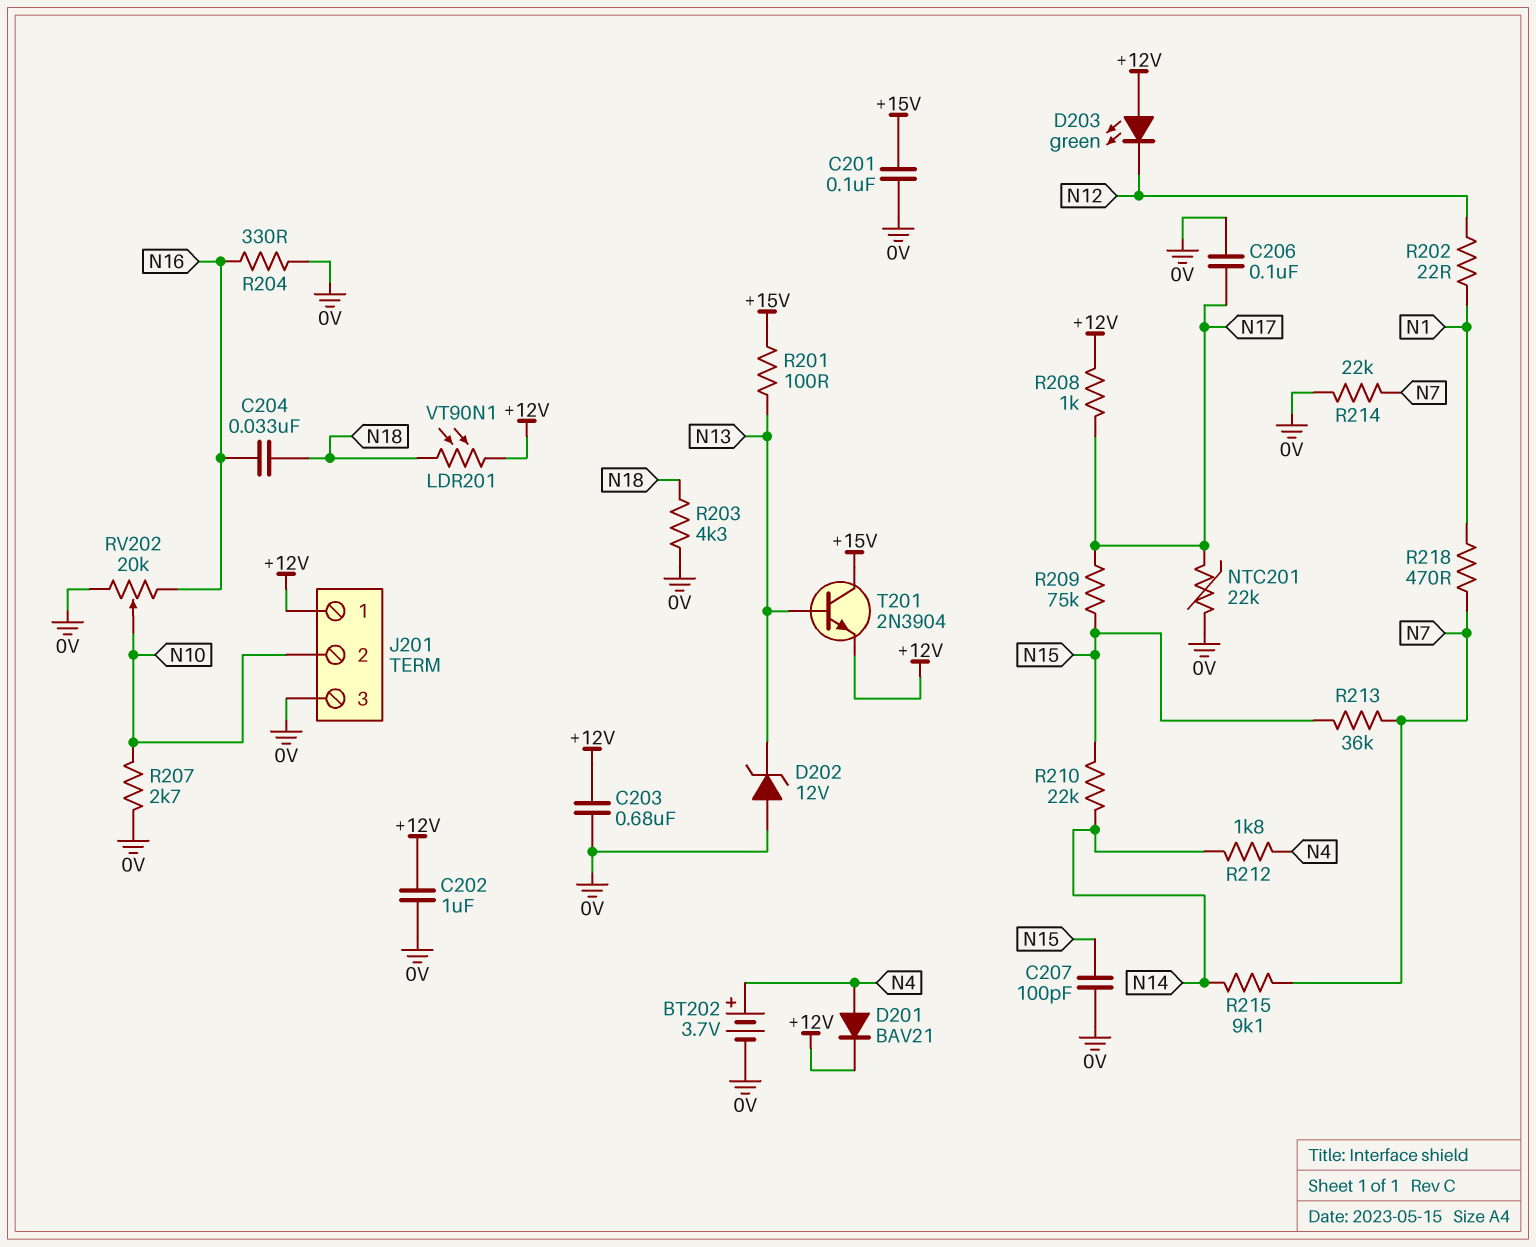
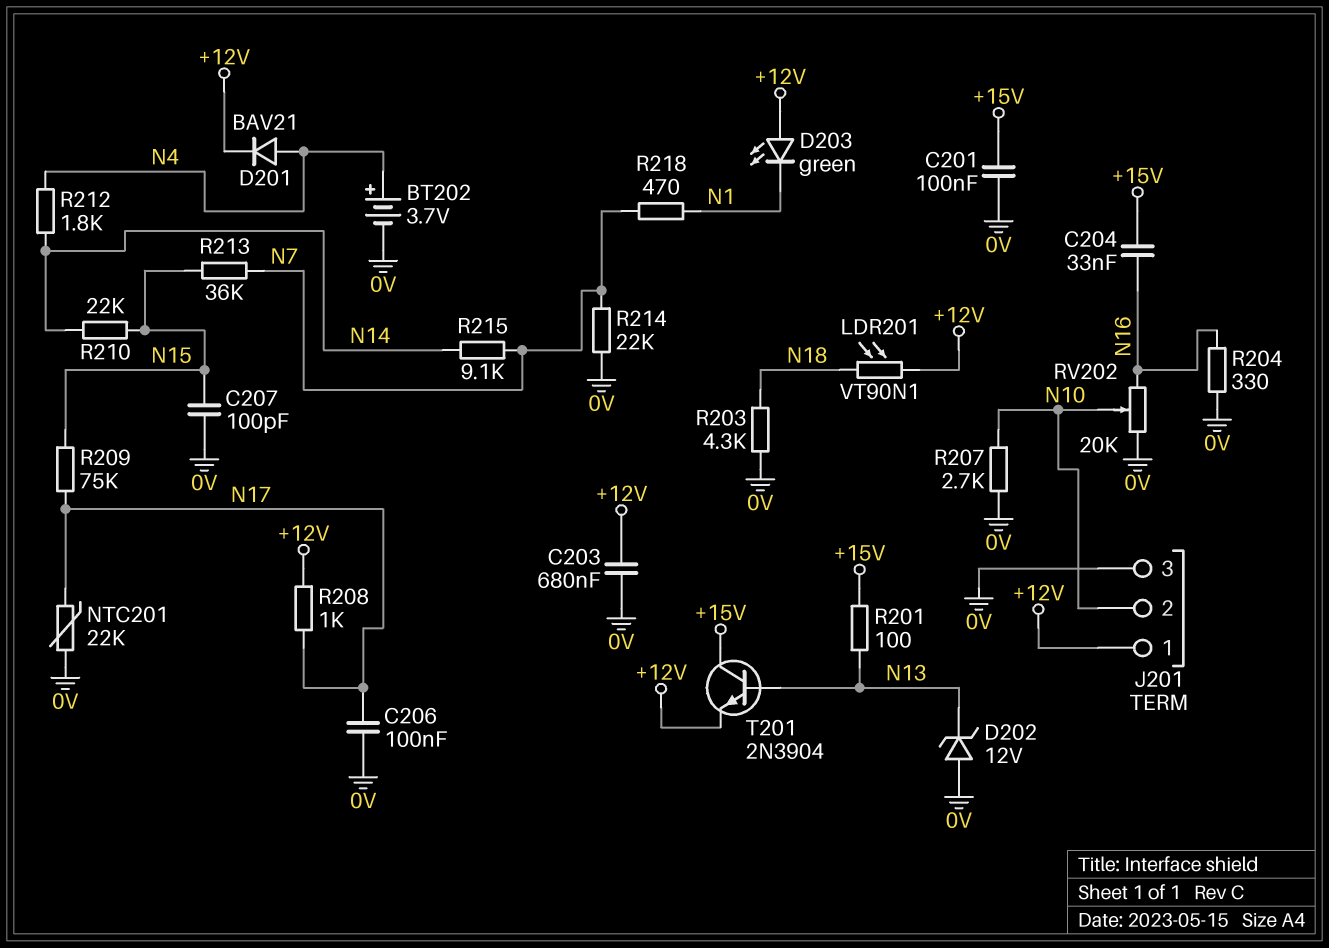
C202: 1uF (+12V, 0V) -> none
C204: 33nF (N16, N18) -> 33nF (+15V, N16)
D203: LED green (A +12V, K N12) -> LED green (A +12V, K N1)
R202: 22 (N1, N12) -> none

